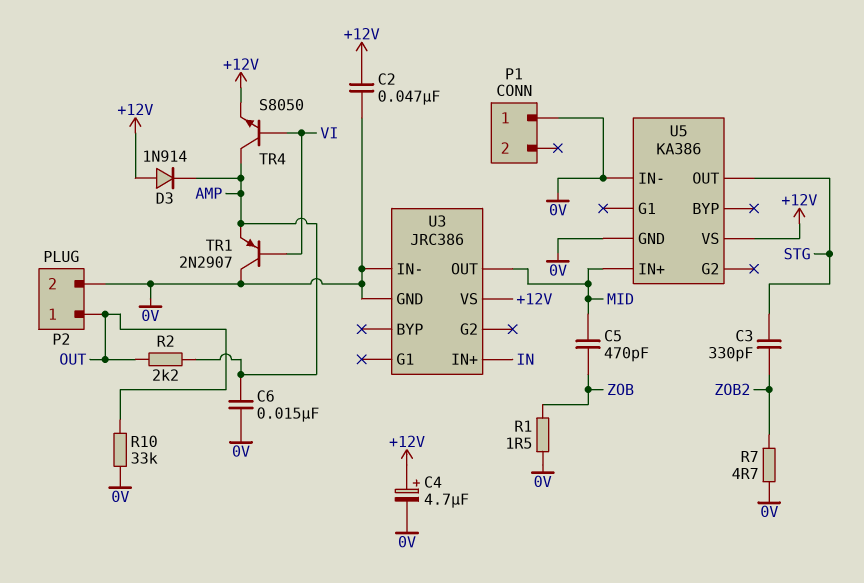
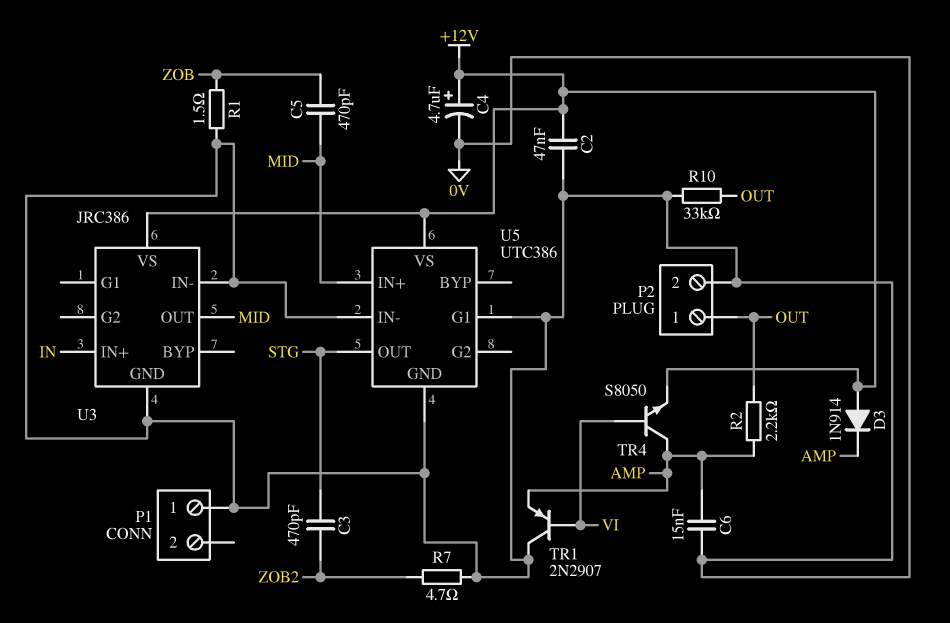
C3: 330pF (STG, ZOB2) -> 470pF (STG, ZOB2)
U5: KA386 -> UTC386
U5 pin G1: none -> 0V

